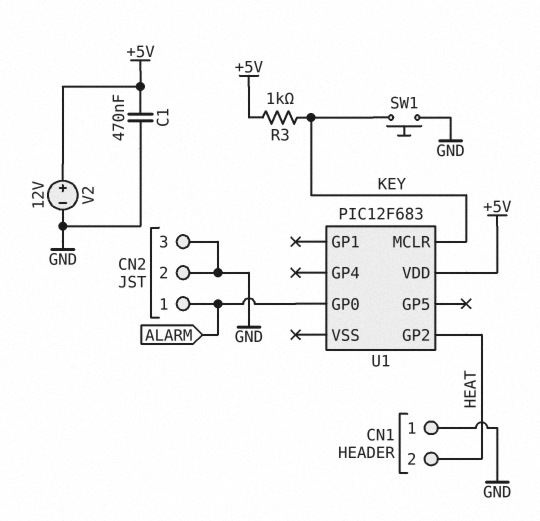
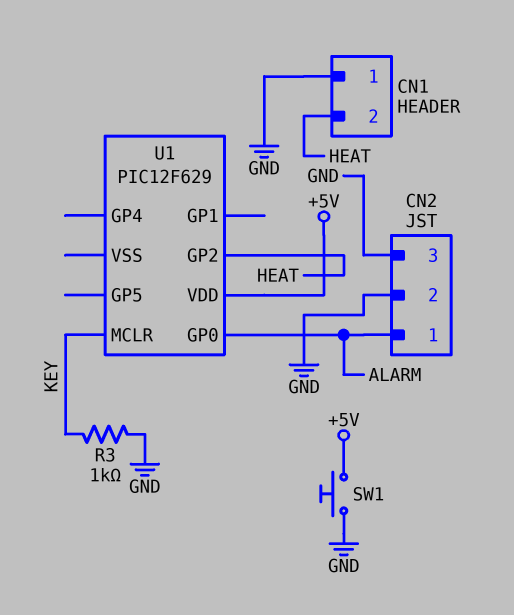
C1: 470nF (+5V, GND) -> none
R3: 1k (+5V, KEY) -> 1k (GND, KEY)
SW1: button (GND, KEY) -> button (+5V, GND)
U1: PIC12F683 -> PIC12F629
V2: 12V (plus +5V, minus GND) -> none

